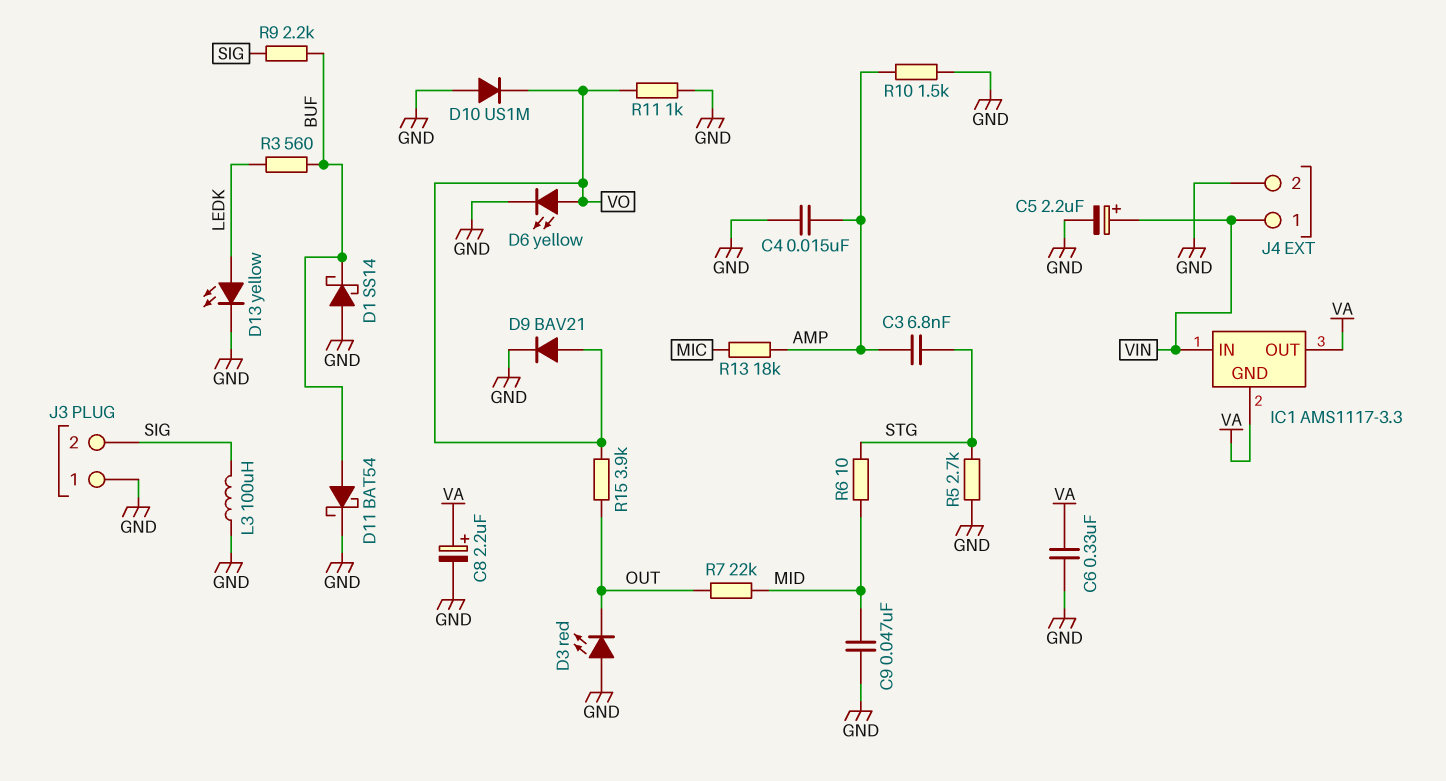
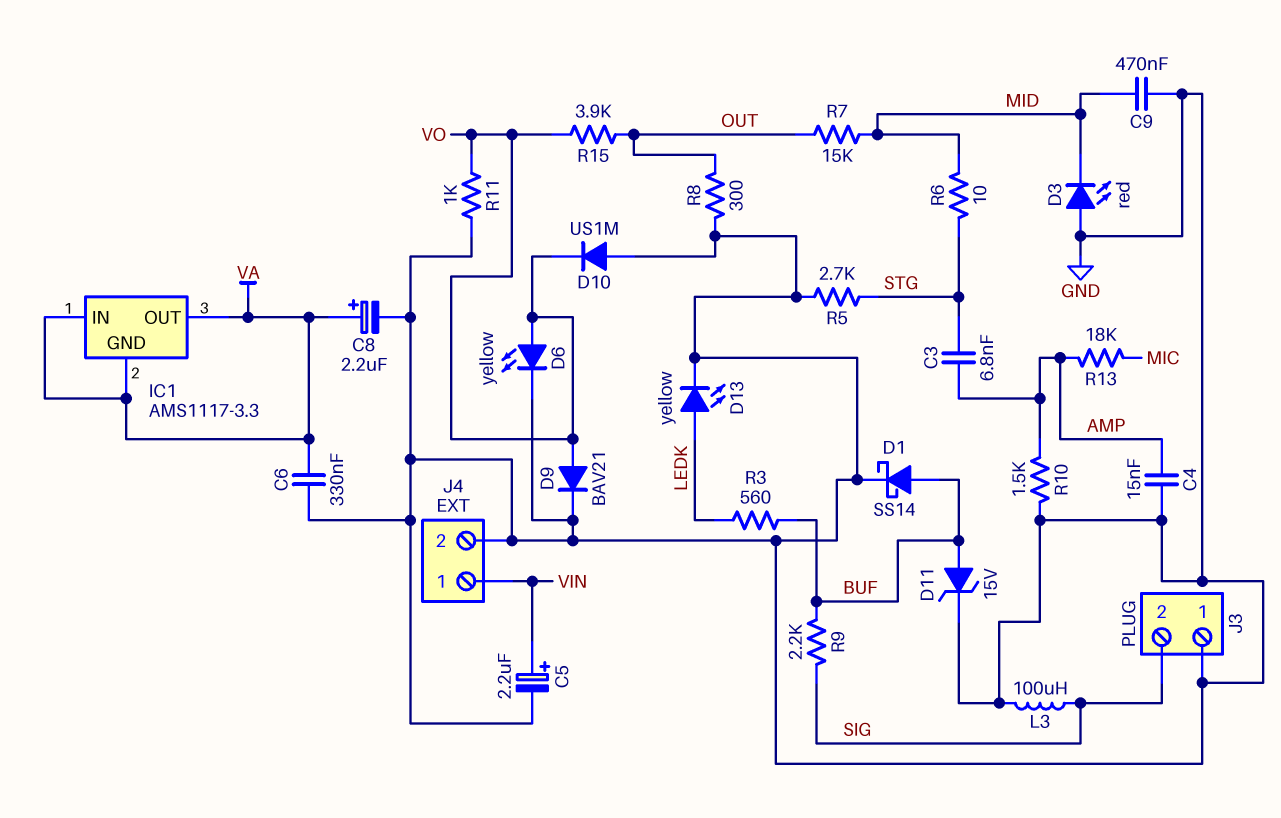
C9: 47nF (GND, MID) -> 470nF (GND, MID)
D1: schottky SS14 (A GND, K BUF) -> schottky SS14 (A BUF, K GND)
D3: LED red (A GND, K OUT) -> LED red (A GND, K MID)
D11: schottky BAT54 (A BUF, K GND) -> zener 15V (A BUF, K GND)
IC1 pin IN: VIN -> VA
R7: 22k (MID, OUT) -> 15k (MID, OUT)
R8: none -> 300 (GND, OUT)

